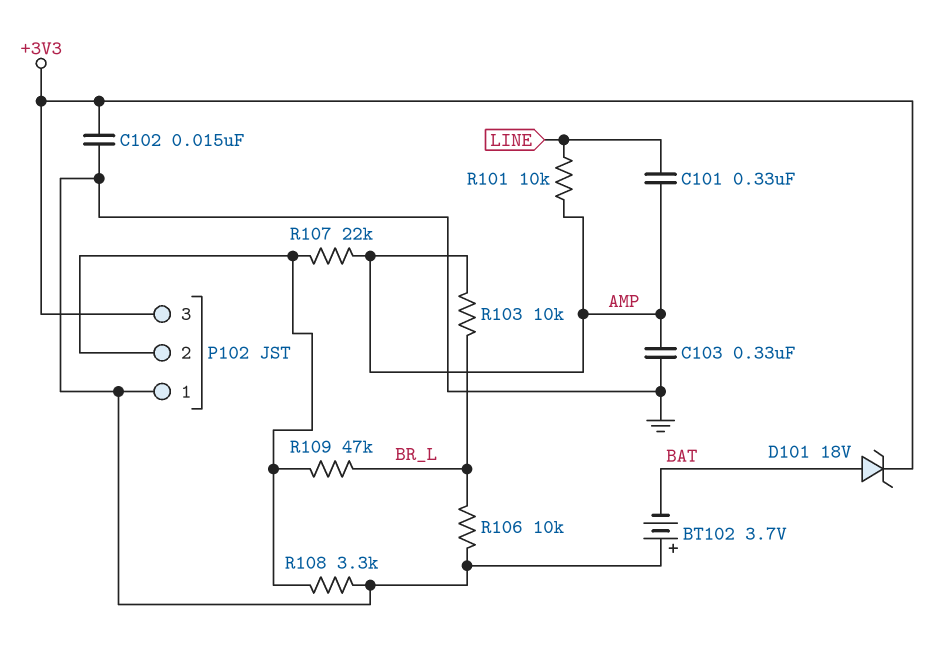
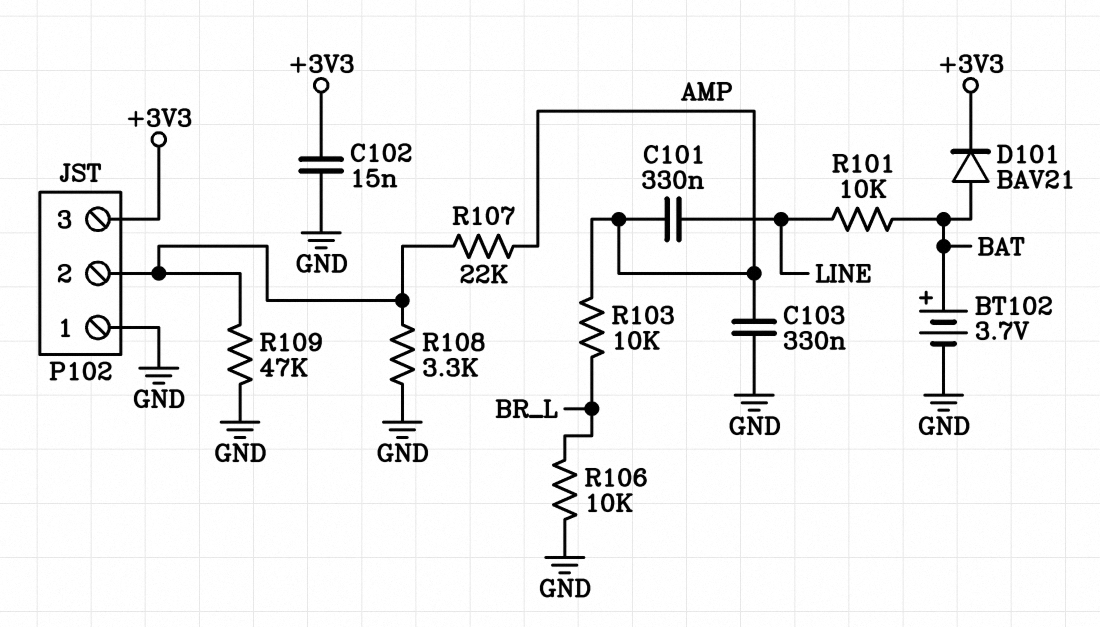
BT102: 3.7V (plus GND, minus BAT) -> 3.7V (plus BAT, minus GND)
D101: zener 18V (A BAT, K +3V3) -> diode BAV21 (A BAT, K +3V3)
R101: 10k (AMP, LINE) -> 10k (BAT, LINE)
R109: 47k (BR_L, P102/2) -> 47k (GND, P102/2)

